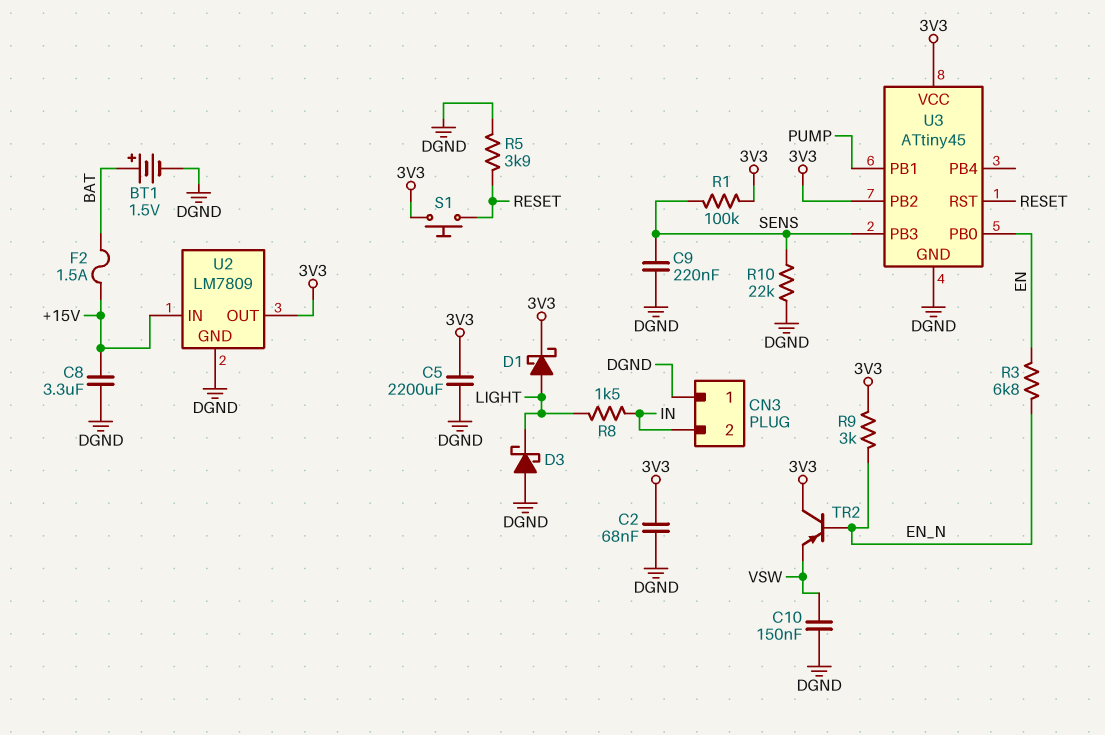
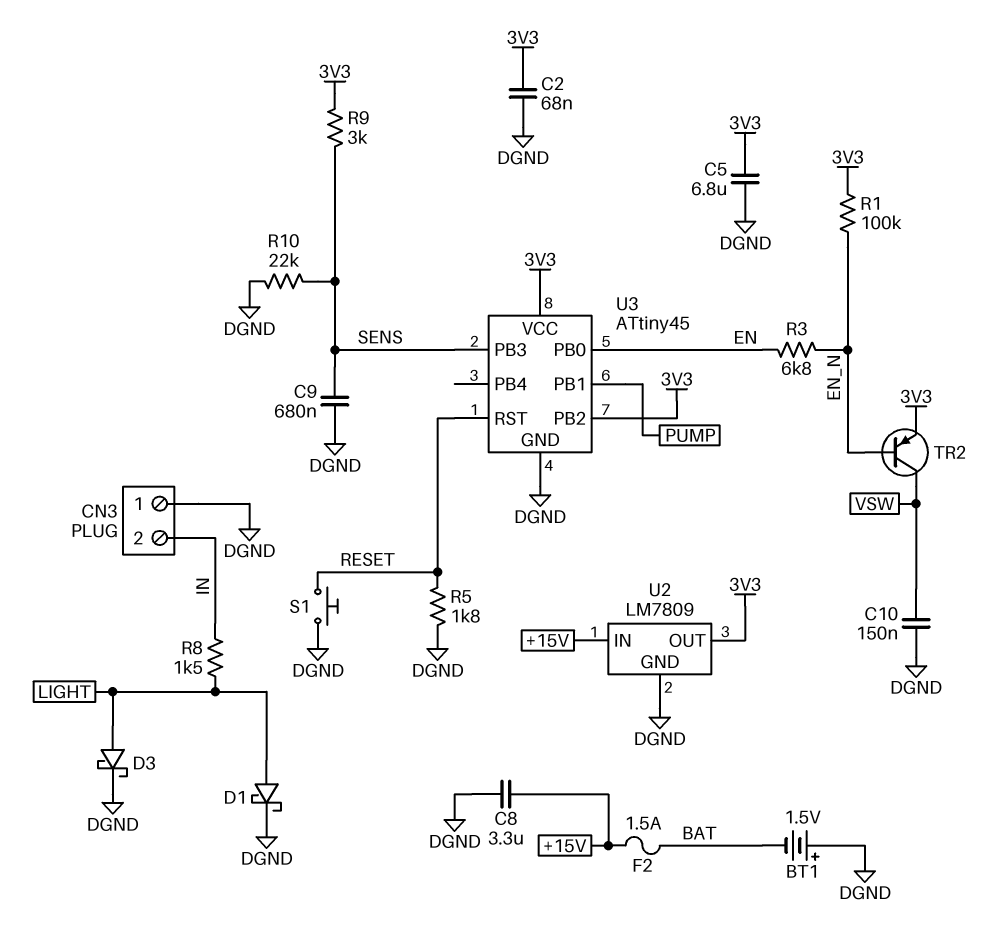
BT1: 1.5V (plus BAT, minus DGND) -> 1.5V (plus DGND, minus BAT)
C5: 2200uF (3V3, DGND) -> 6.8uF (3V3, DGND)
C9: 220nF (DGND, SENS) -> 680nF (DGND, SENS)
D1: schottky (A LIGHT, K 3V3) -> schottky (A LIGHT, K DGND)
D3: schottky (A DGND, K LIGHT) -> schottky (A LIGHT, K DGND)
R1: 100k (3V3, SENS) -> 100k (3V3, EN_N)
R5: 3.9k (DGND, RESET) -> 1.8k (DGND, RESET)
R9: 3k (3V3, EN_N) -> 3k (3V3, SENS)
S1: button (3V3, RESET) -> button (DGND, RESET)
TR2: PNP (B EN_N, C 3V3, E VSW) -> PNP (B EN_N, C VSW, E 3V3)

